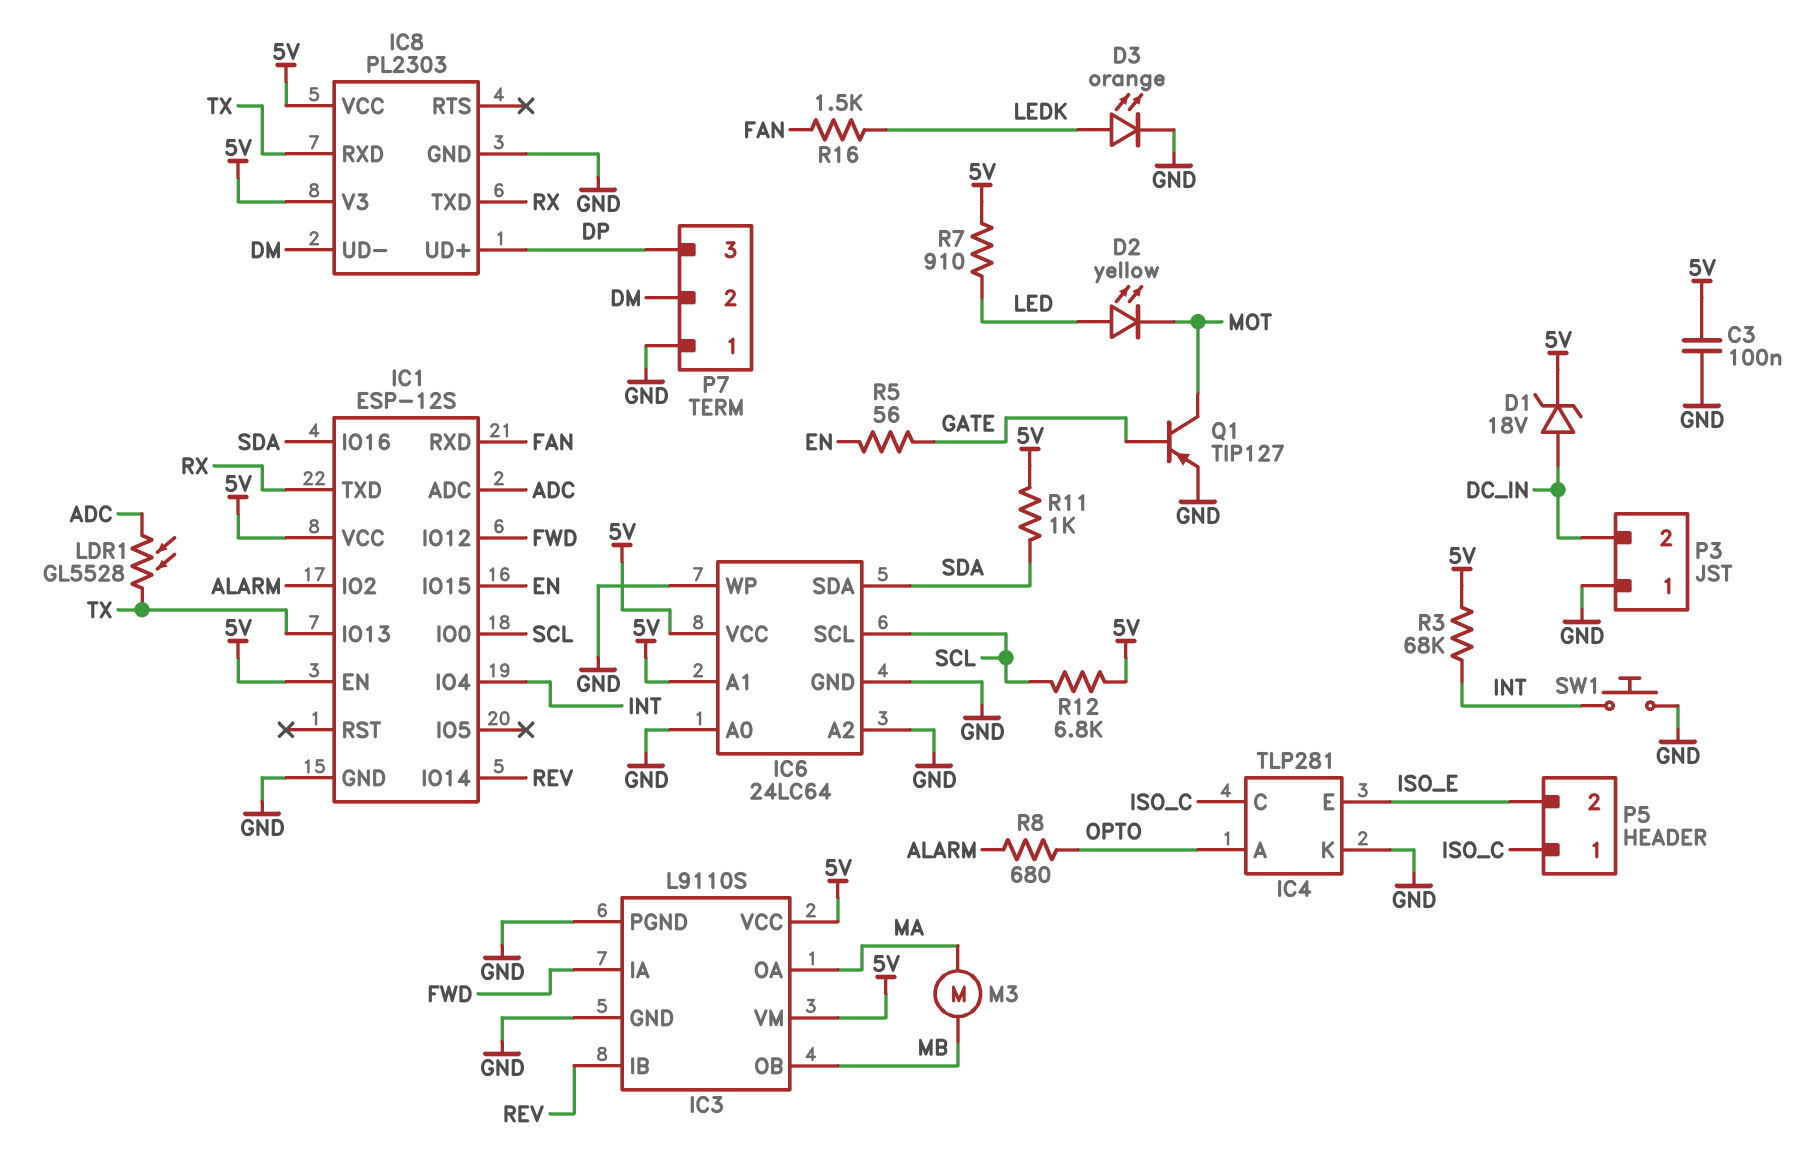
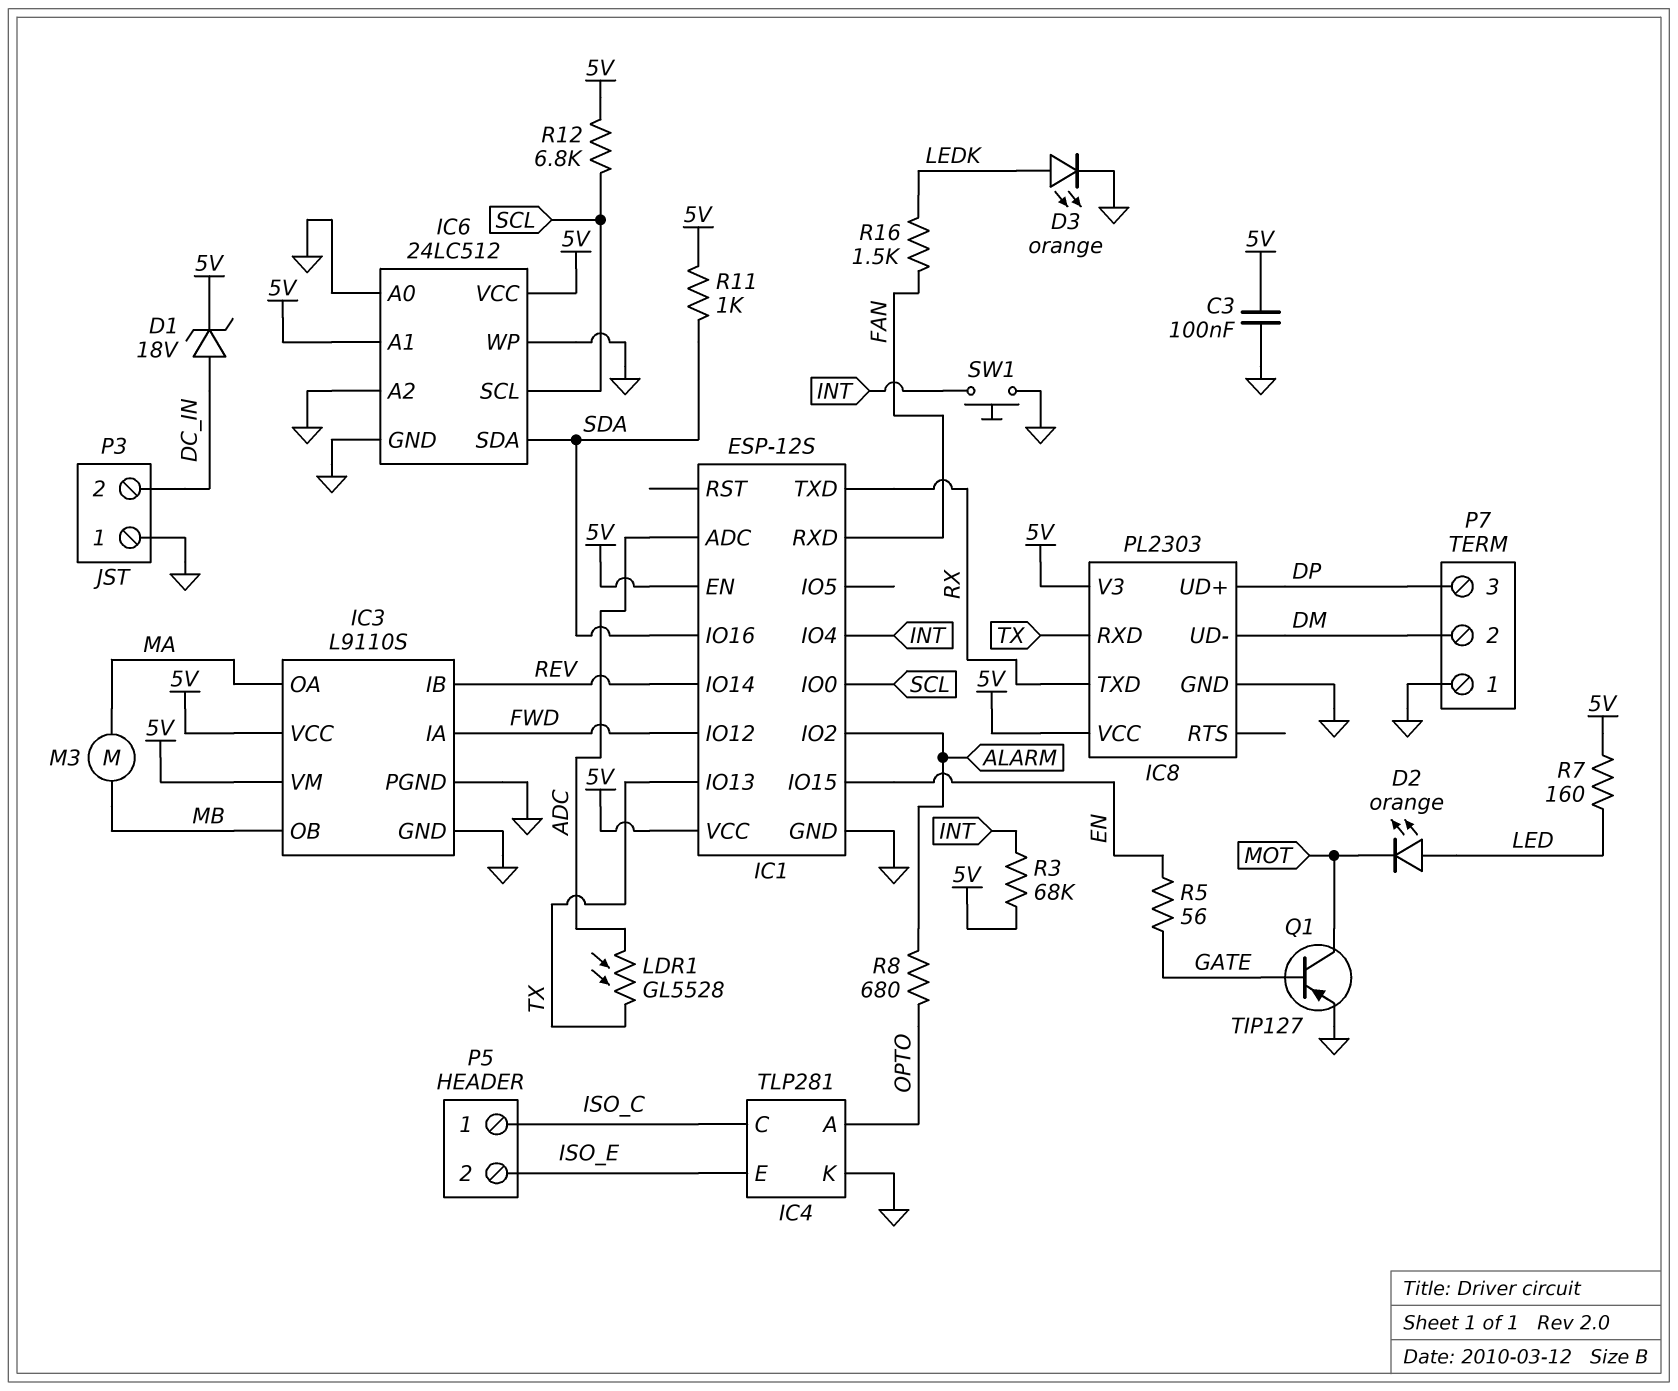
D2: LED yellow (A LED, K MOT) -> LED orange (A LED, K MOT)
IC6: 24LC64 -> 24LC512
R7: 910 (5V, LED) -> 160 (5V, LED)

